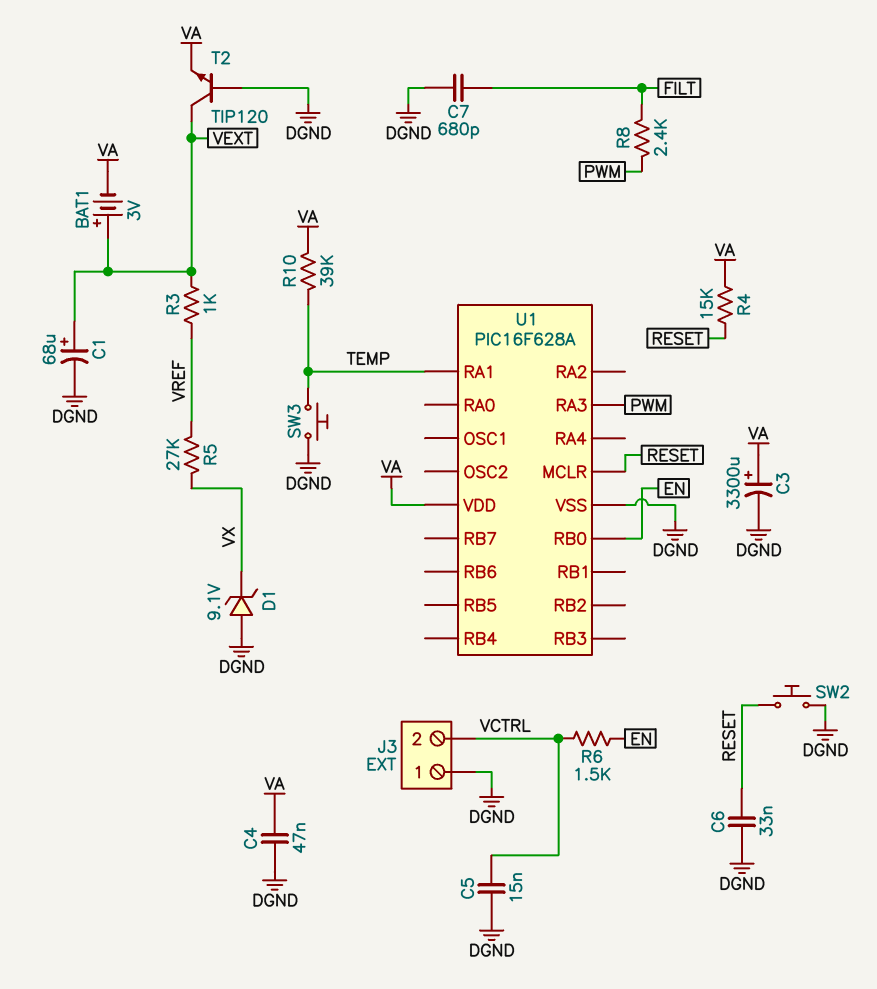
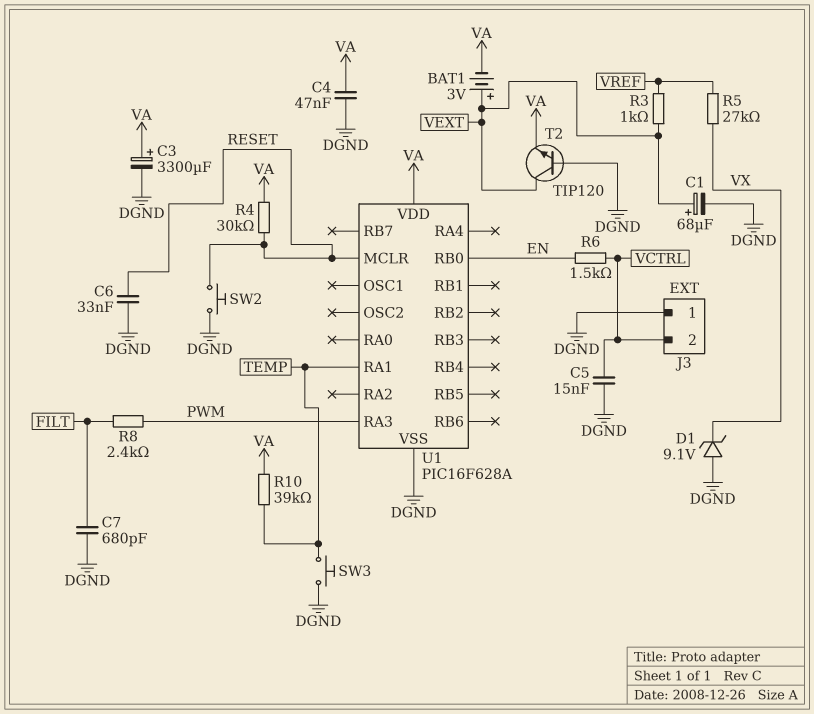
R4: 15k (RESET, VA) -> 30k (RESET, VA)

